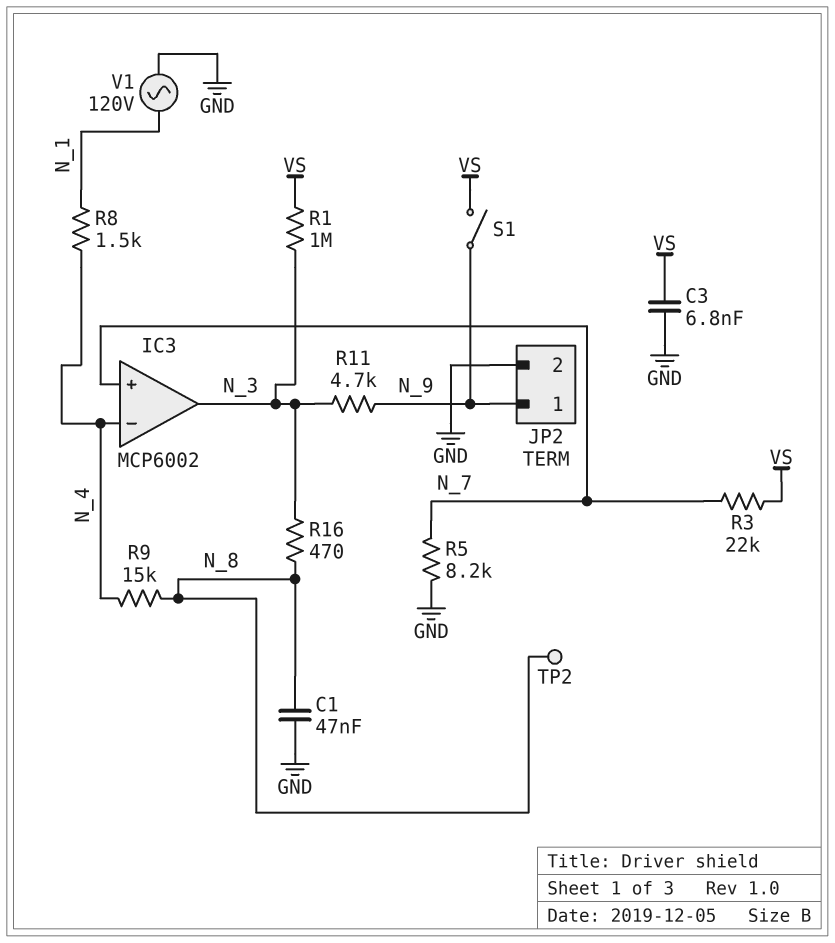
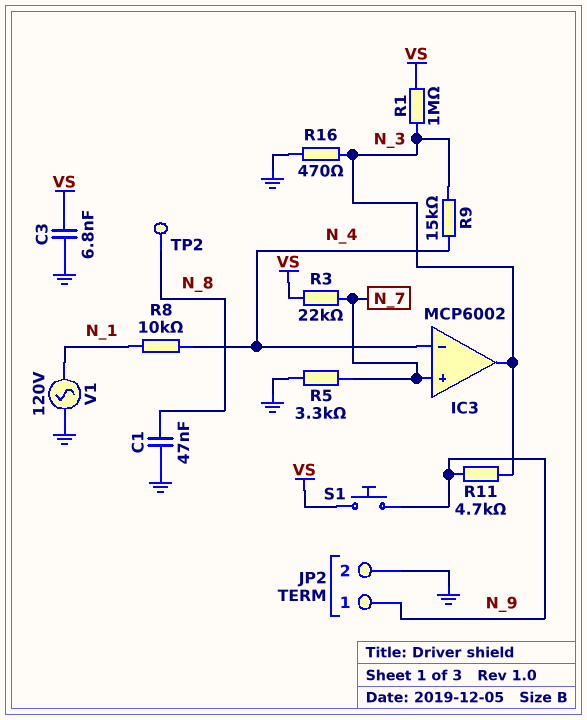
R5: 8.2k (GND, N_7) -> 3.3k (GND, N_7)
R8: 1.5k (N_1, N_4) -> 10k (N_1, N_4)
R9: 15k (N_4, N_8) -> 15k (N_3, N_4)
R16: 470 (N_3, N_8) -> 470 (GND, N_3)
S1: switch (N_9, VS) -> button (N_9, VS)

